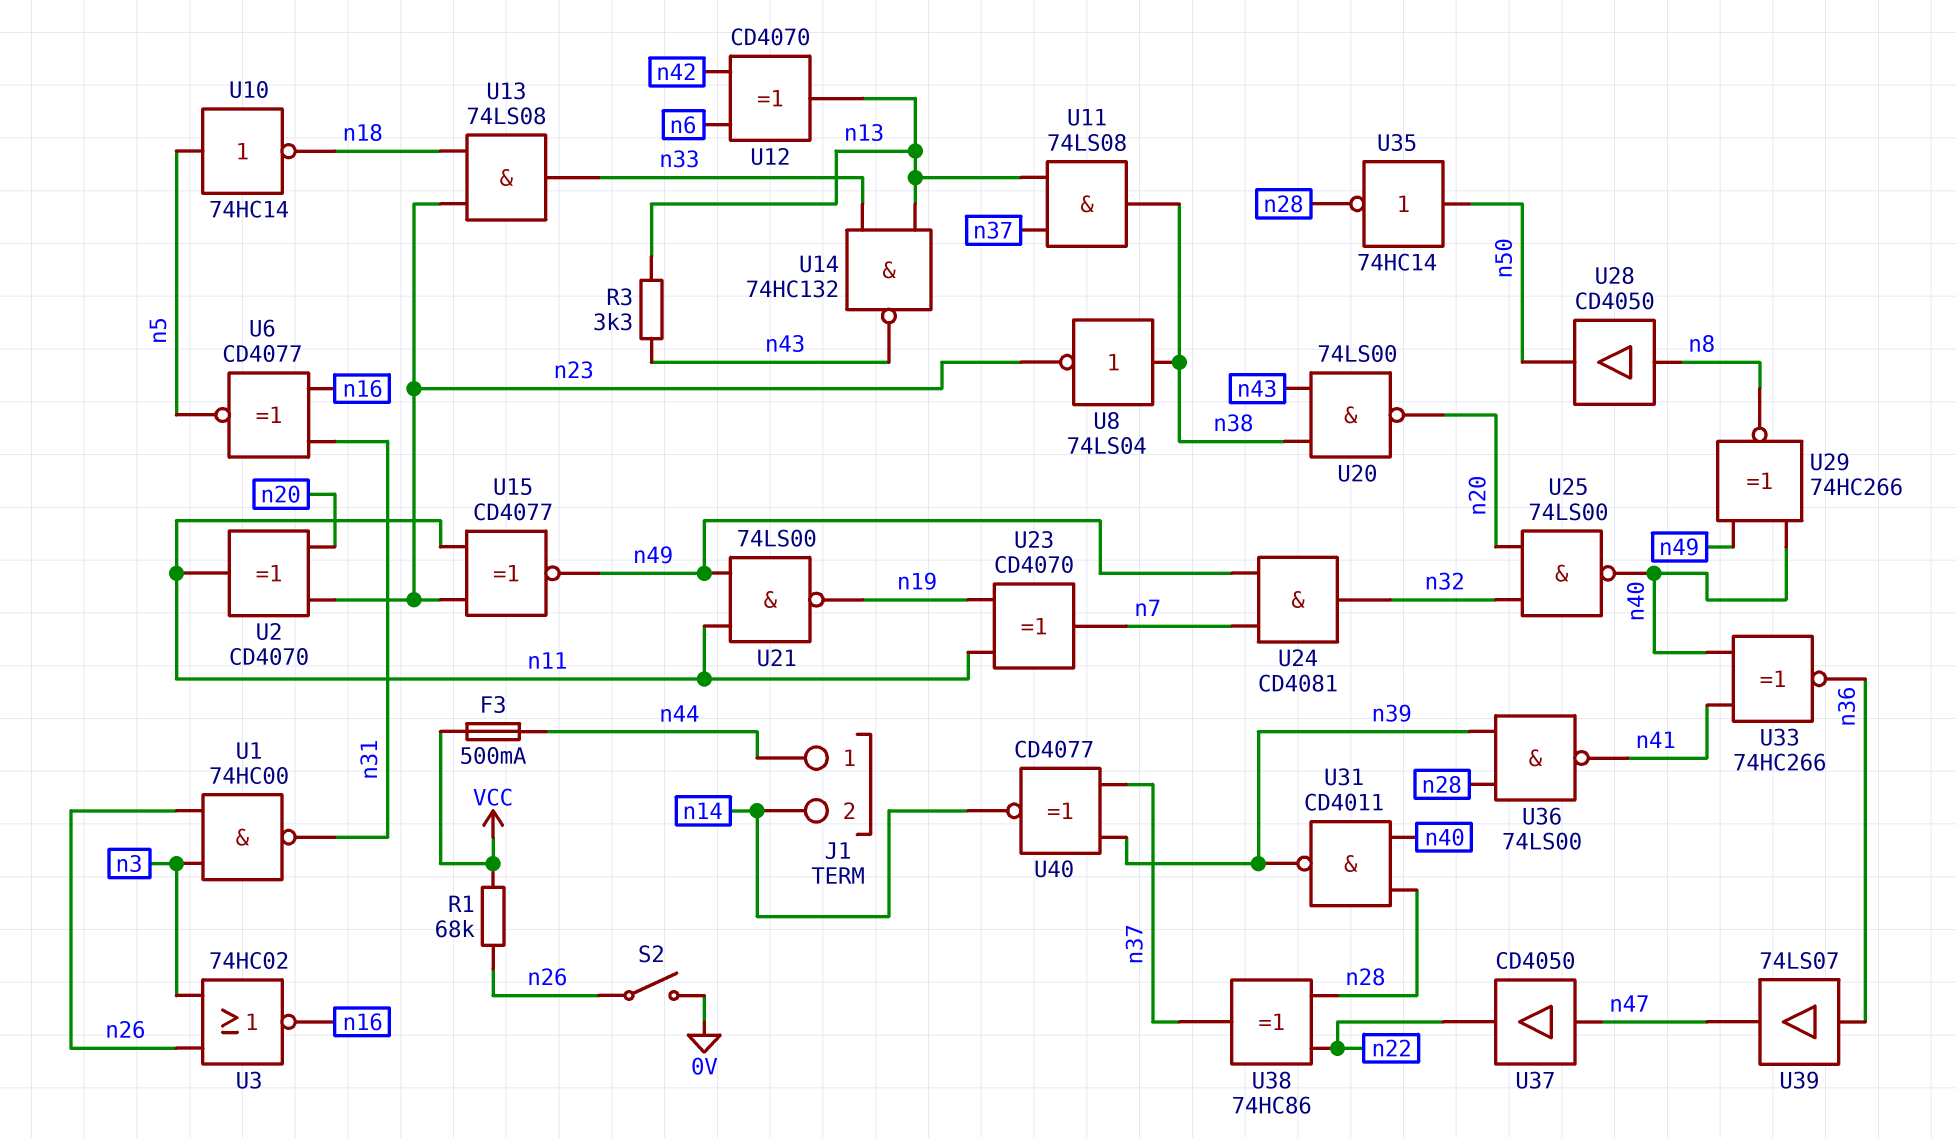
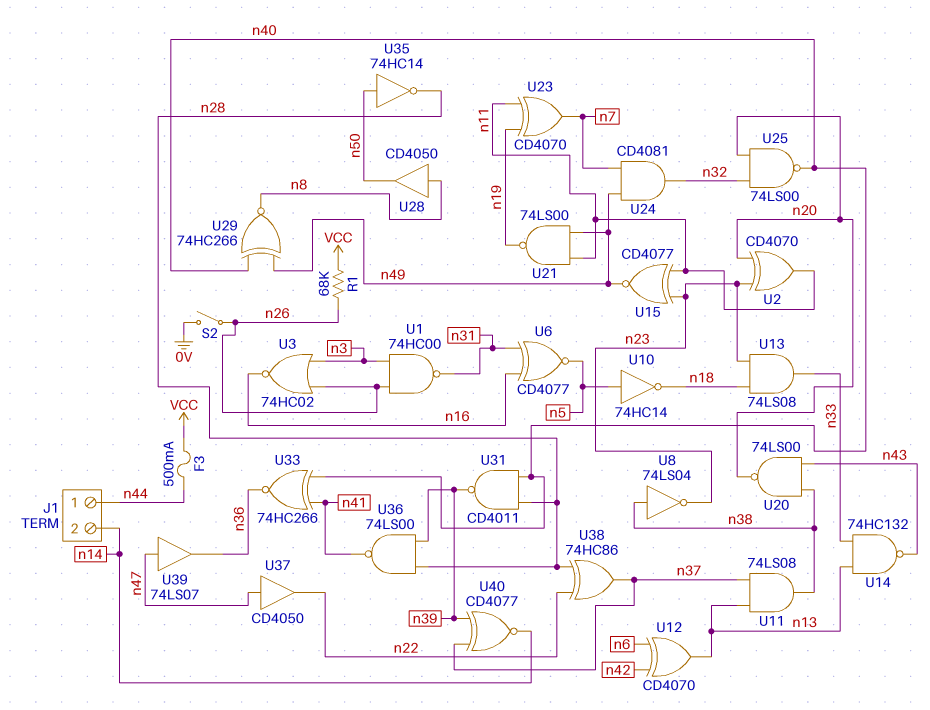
R3: 3.3k (n13, n43) -> none
U39: buffer 74LS07 (in n36, out n47) -> buffer 74LS07 (in n47, out n36)

